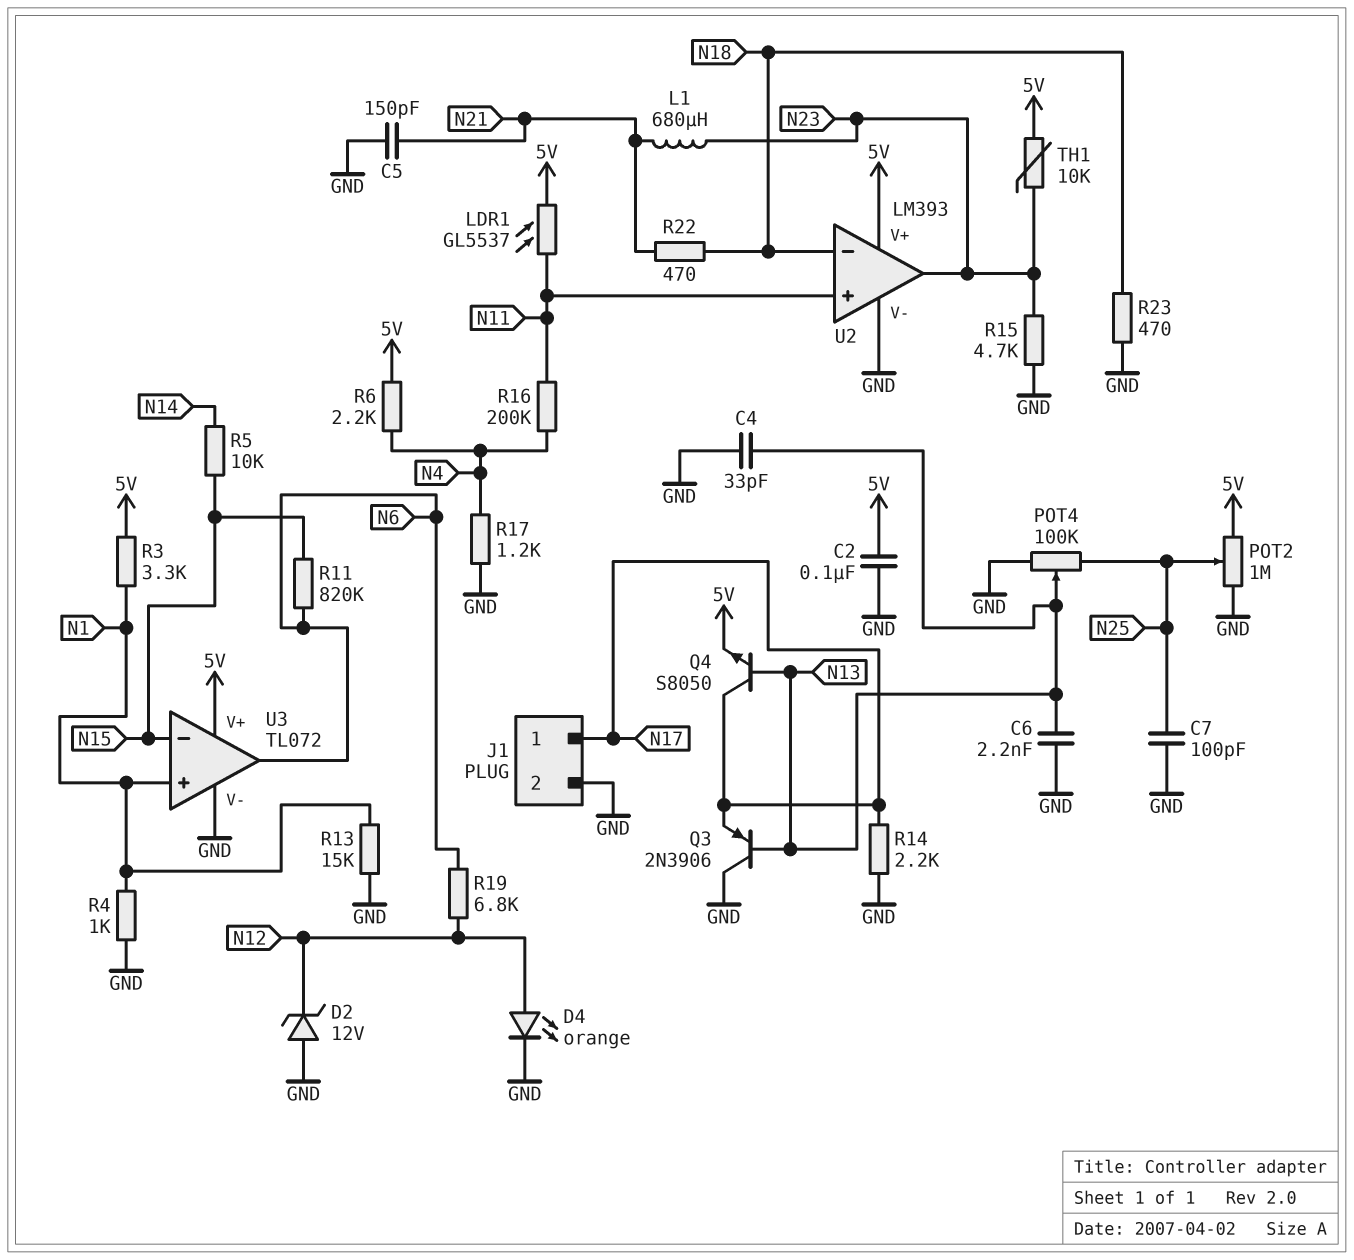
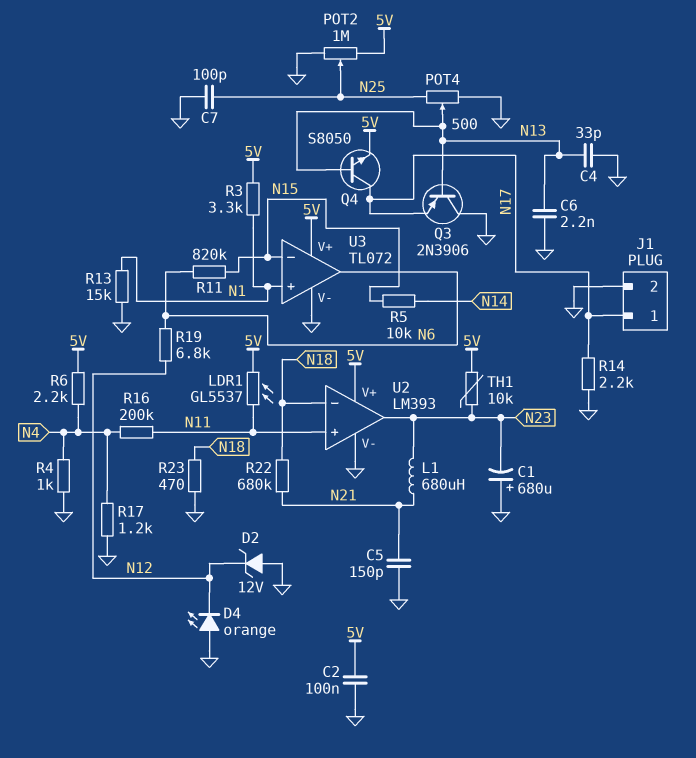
C1: none -> 680uF (plus GND, minus N23)
D4: LED orange (A N12, K GND) -> LED orange (A GND, K N12)
POT4: 100k (GND, N25, wiper N13) -> 500 (GND, N25, wiper N13)
R4: 1k (GND, N1) -> 1k (GND, N4)
R15: 4.7k (GND, N23) -> none
R22: 470 (N18, N21) -> 680k (N18, N21)

